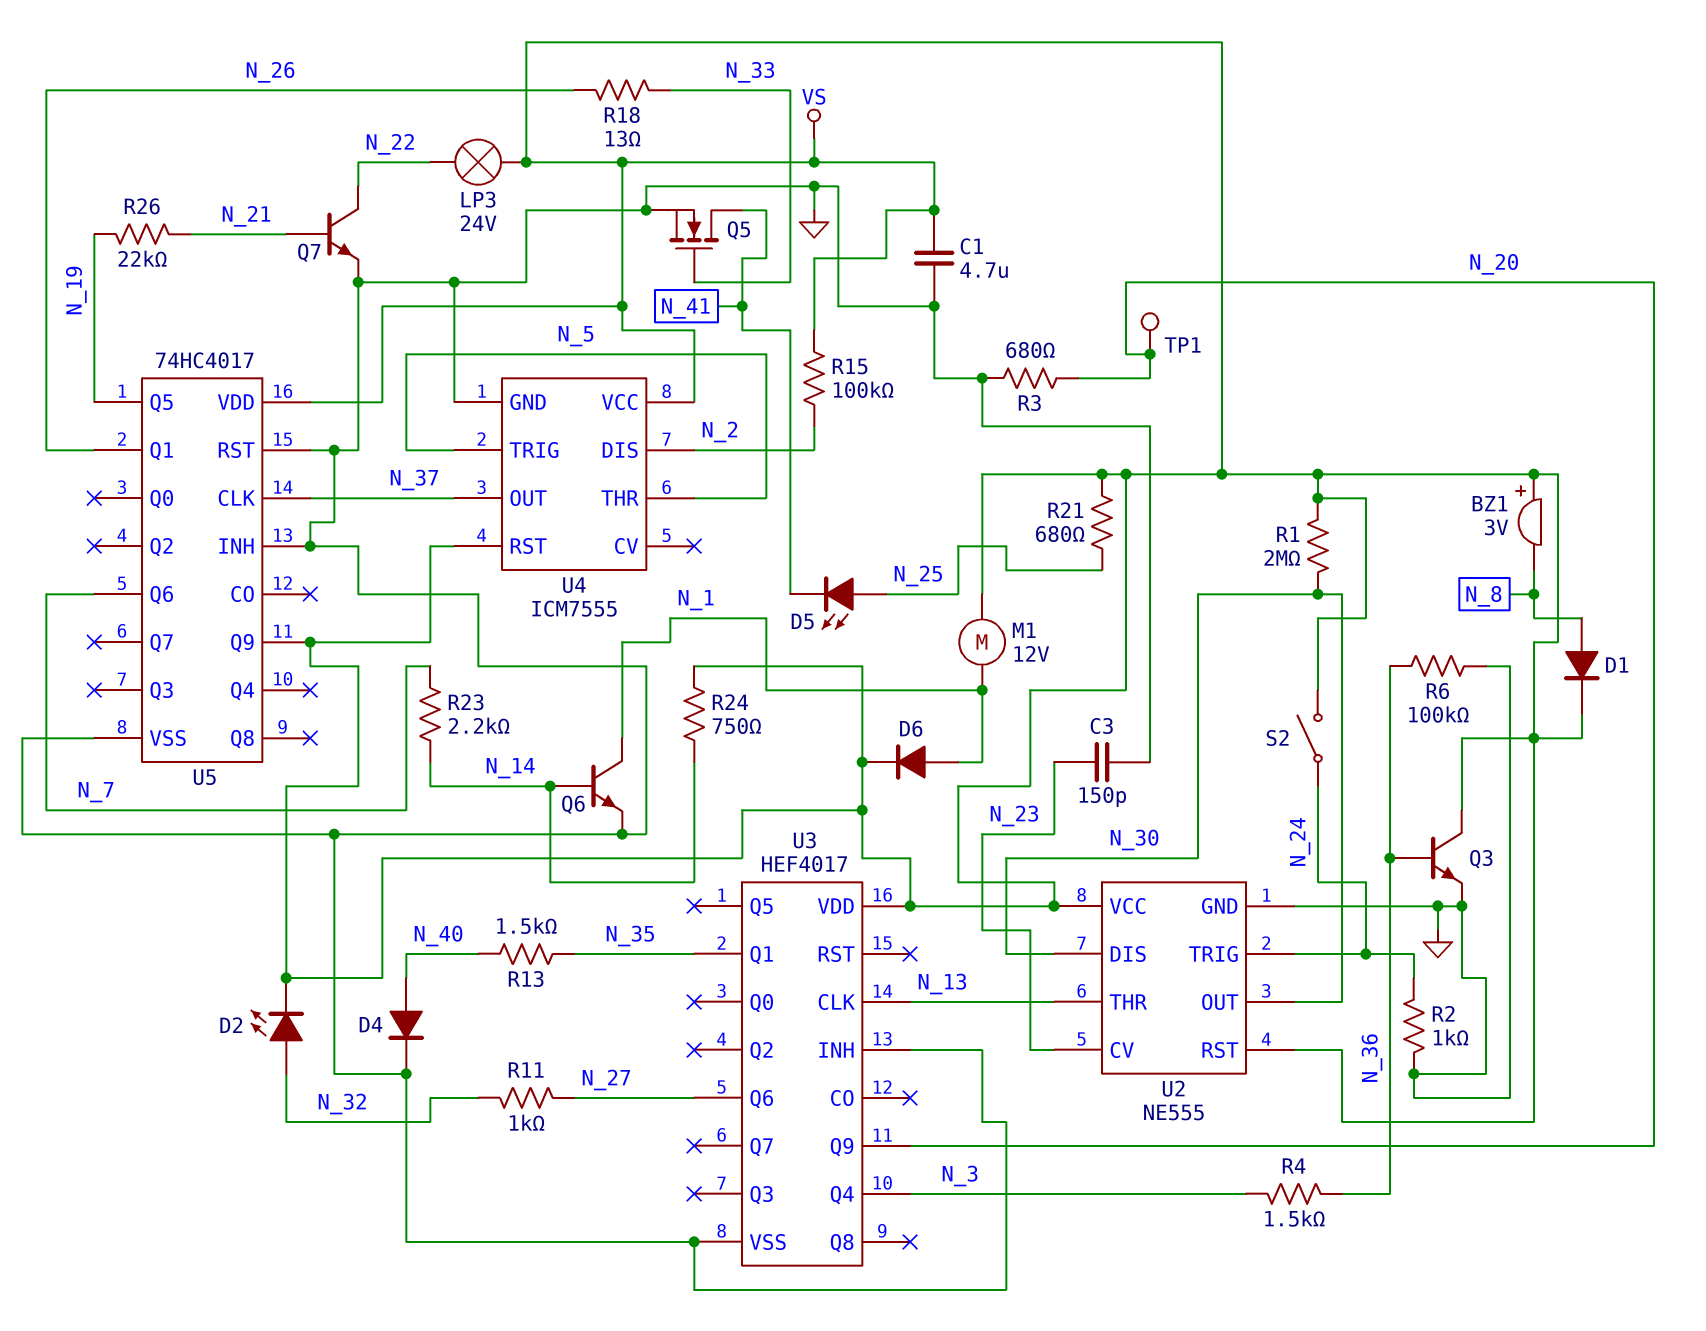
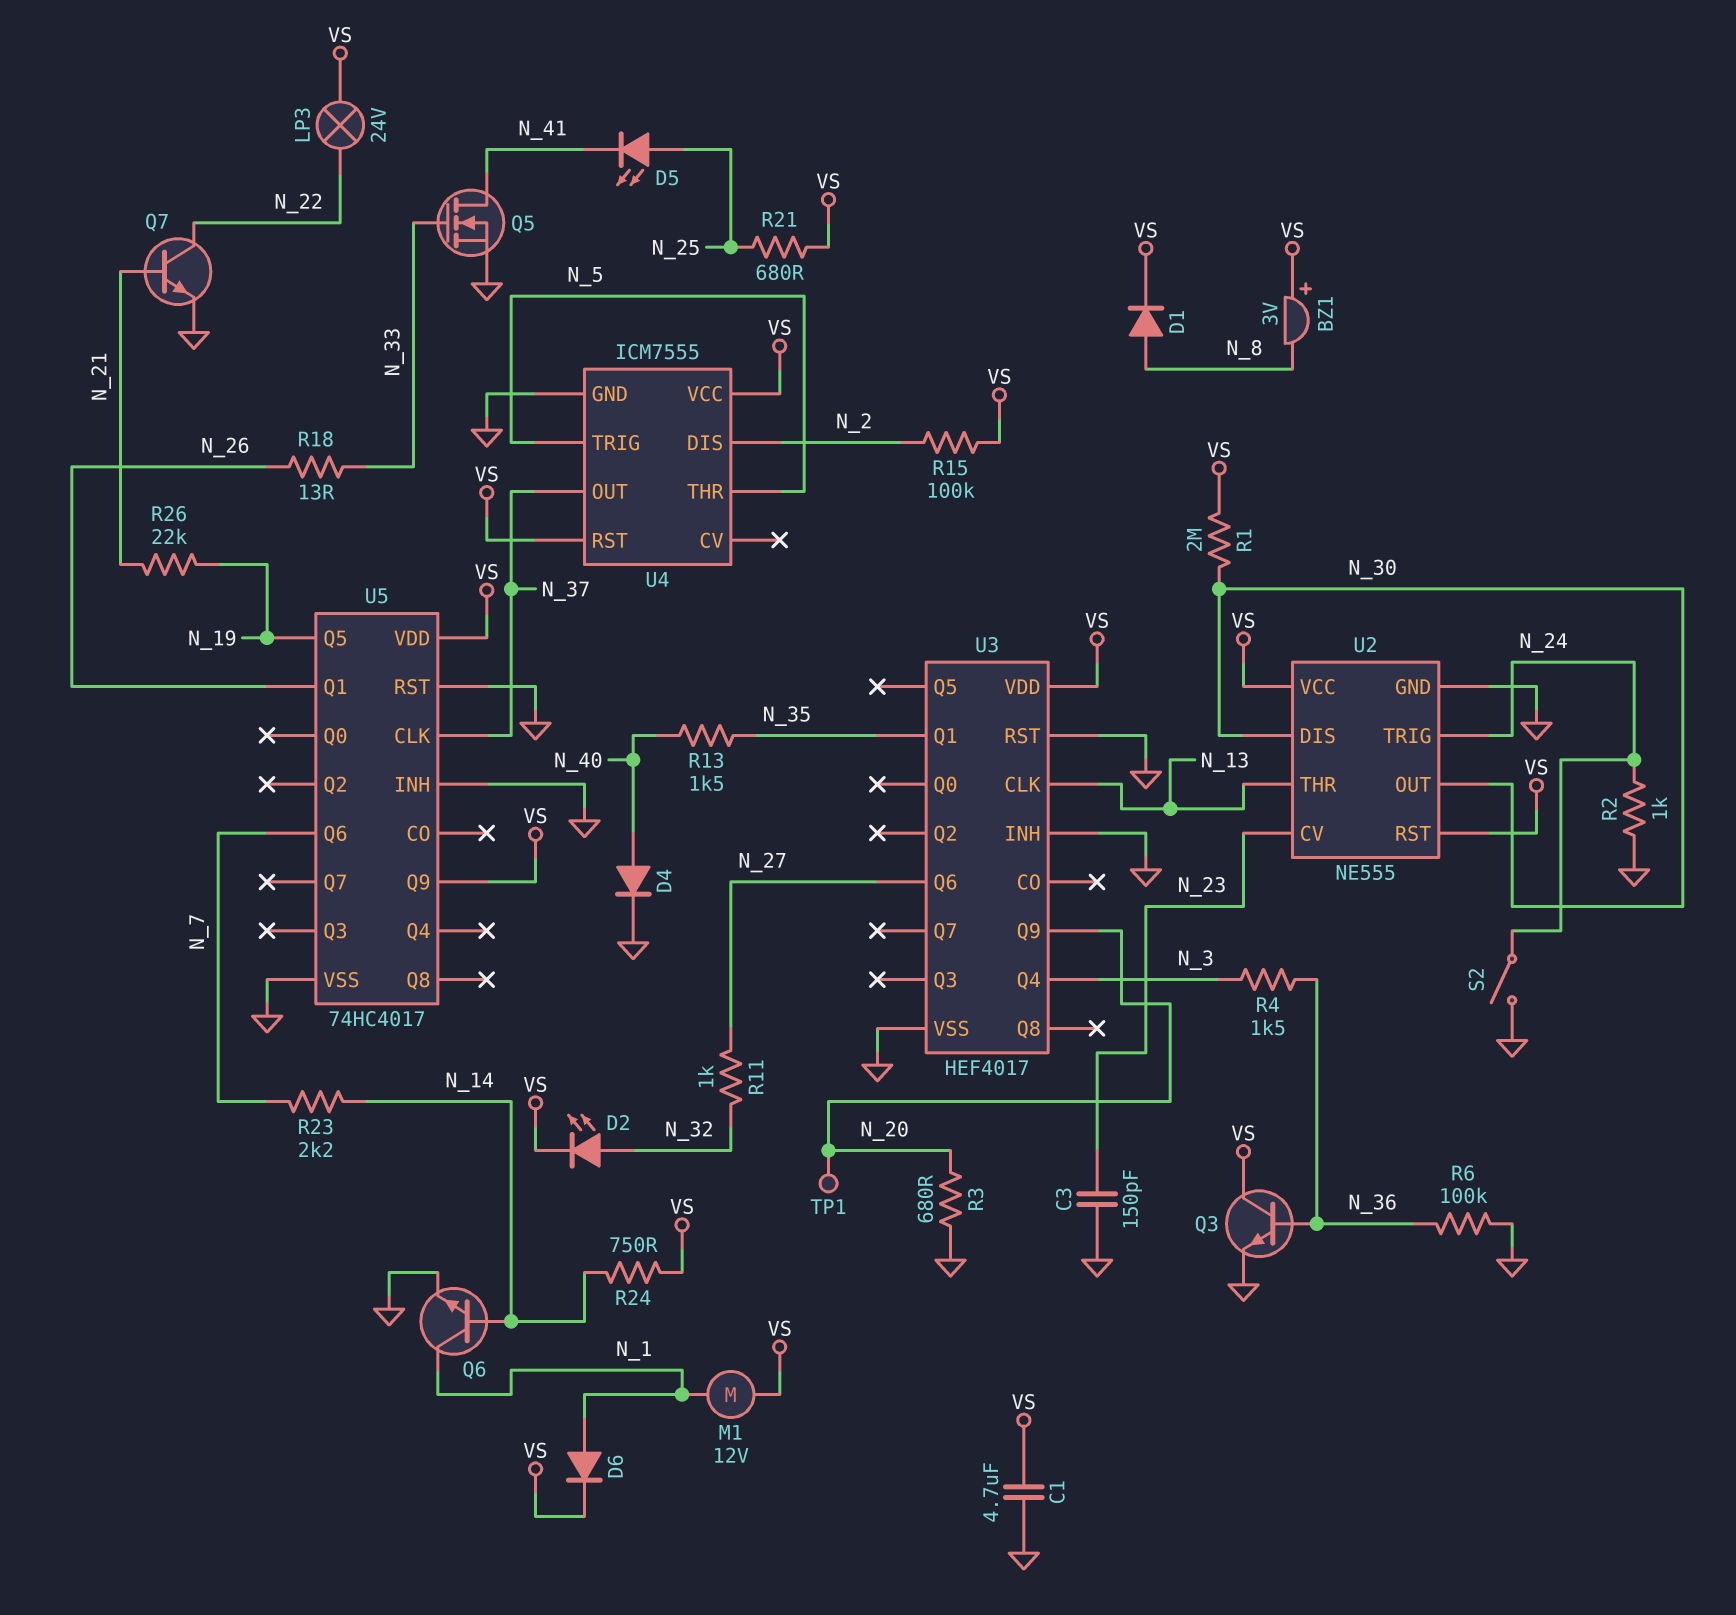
S2: switch (N_24, VS) -> switch (GND, N_24)
U3 pin RST: none -> GND

